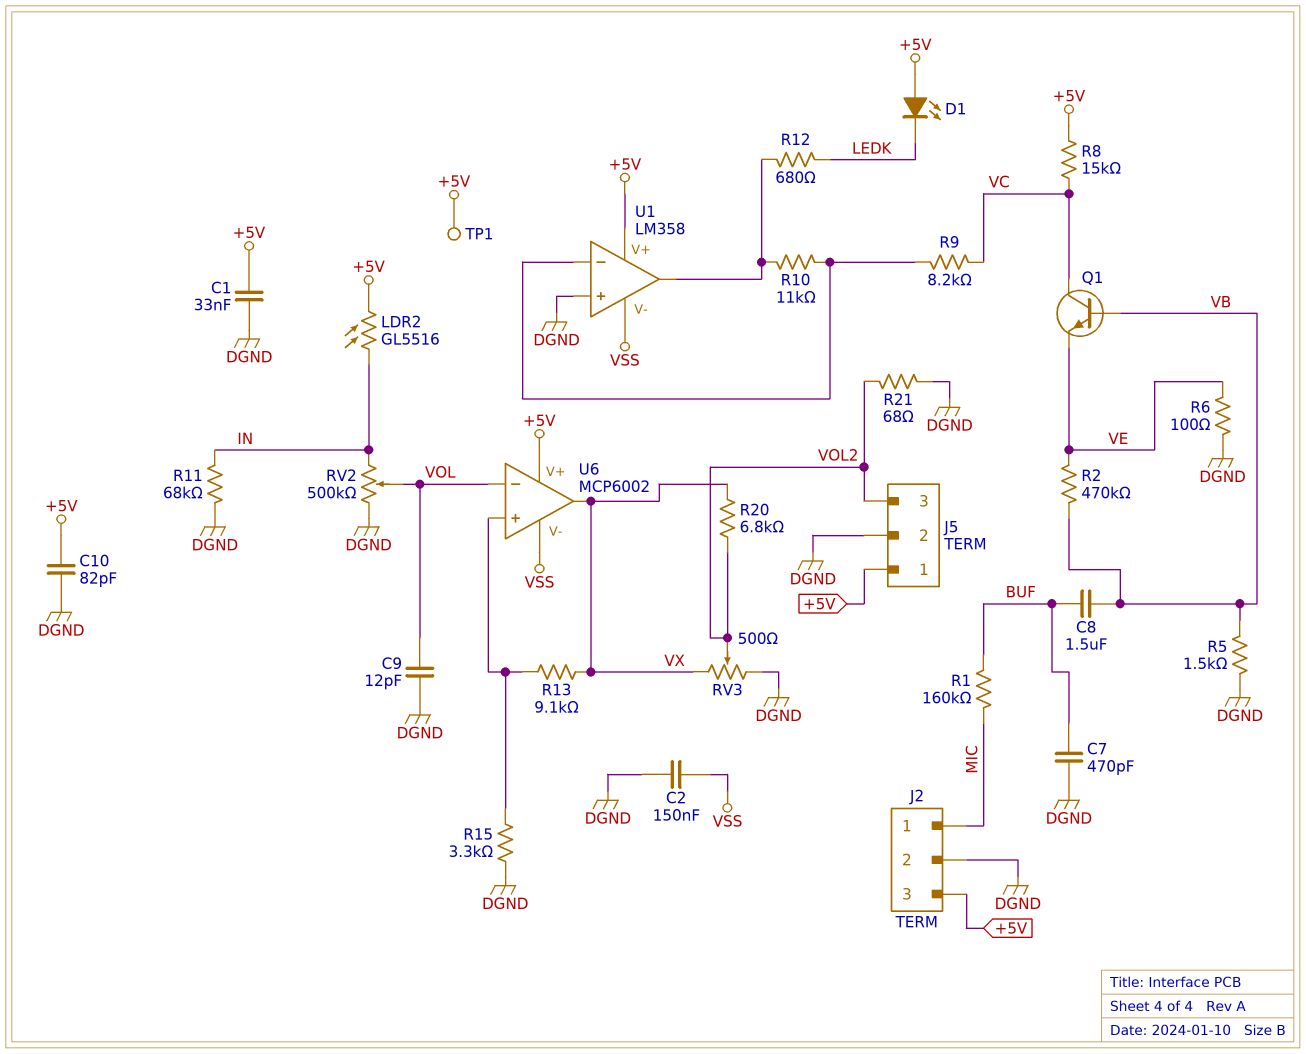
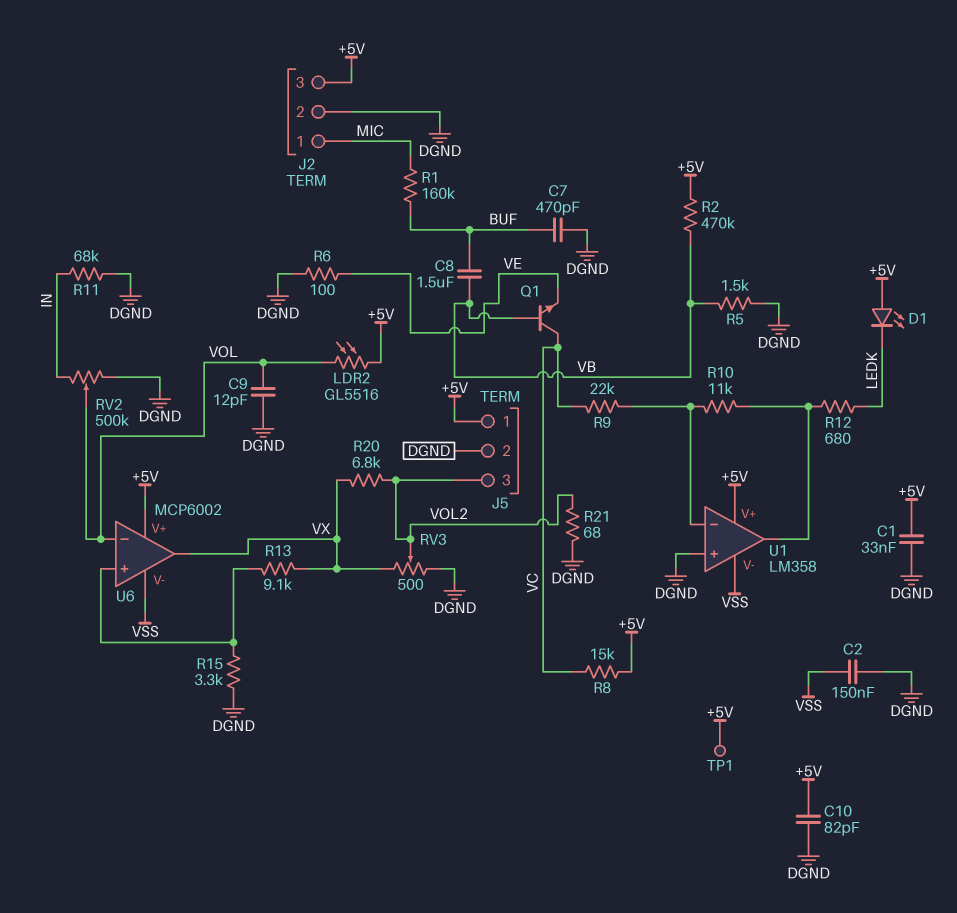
LDR2: GL5516 (+5V, IN) -> GL5516 (+5V, VOL)
R2: 470k (VB, VE) -> 470k (+5V, VB)
R9: 8.2k (U1/in-, VC) -> 22k (U1/in-, VC)

